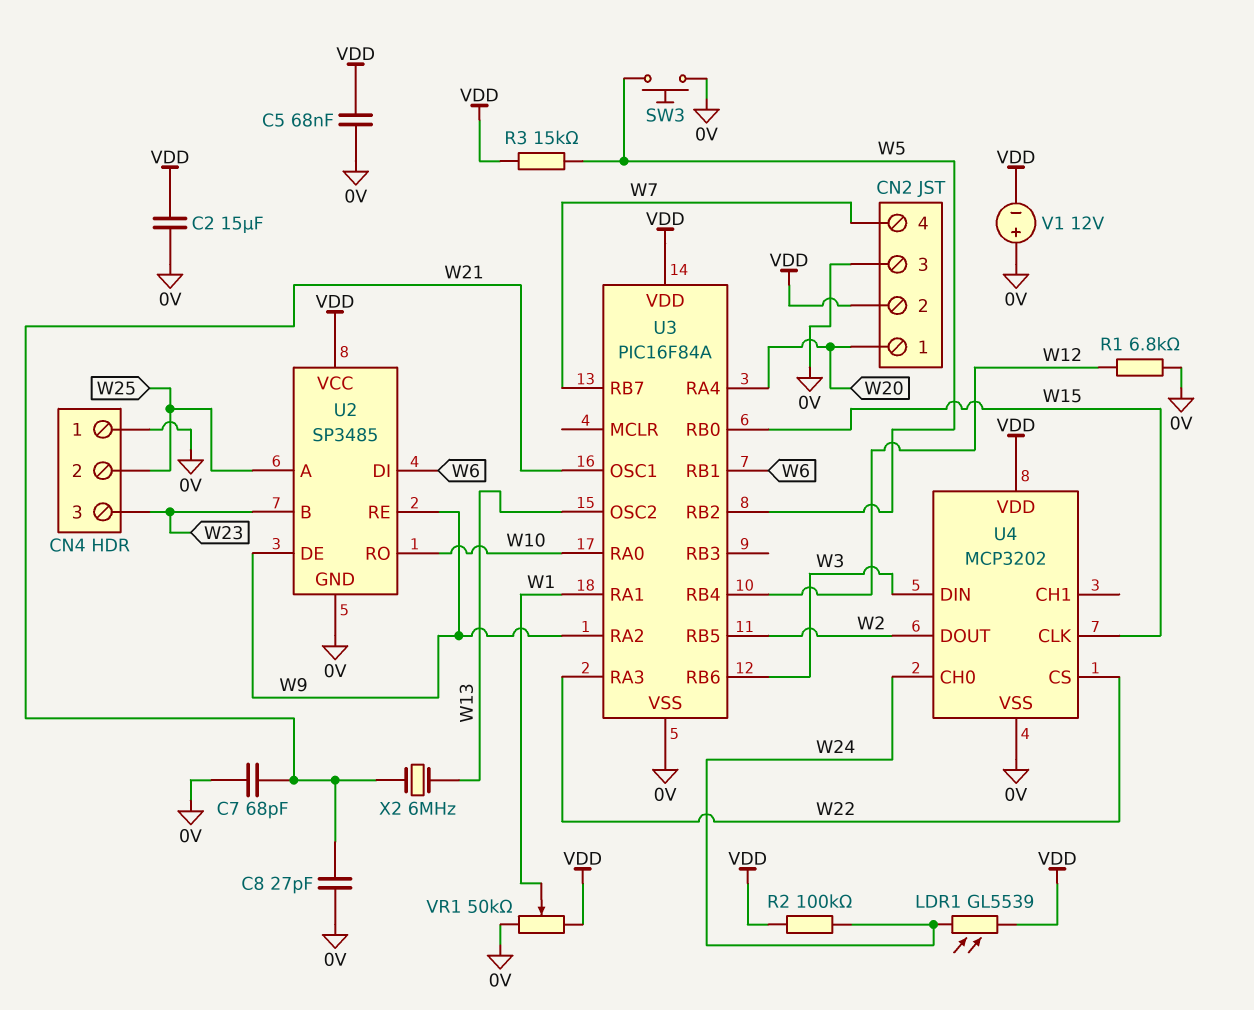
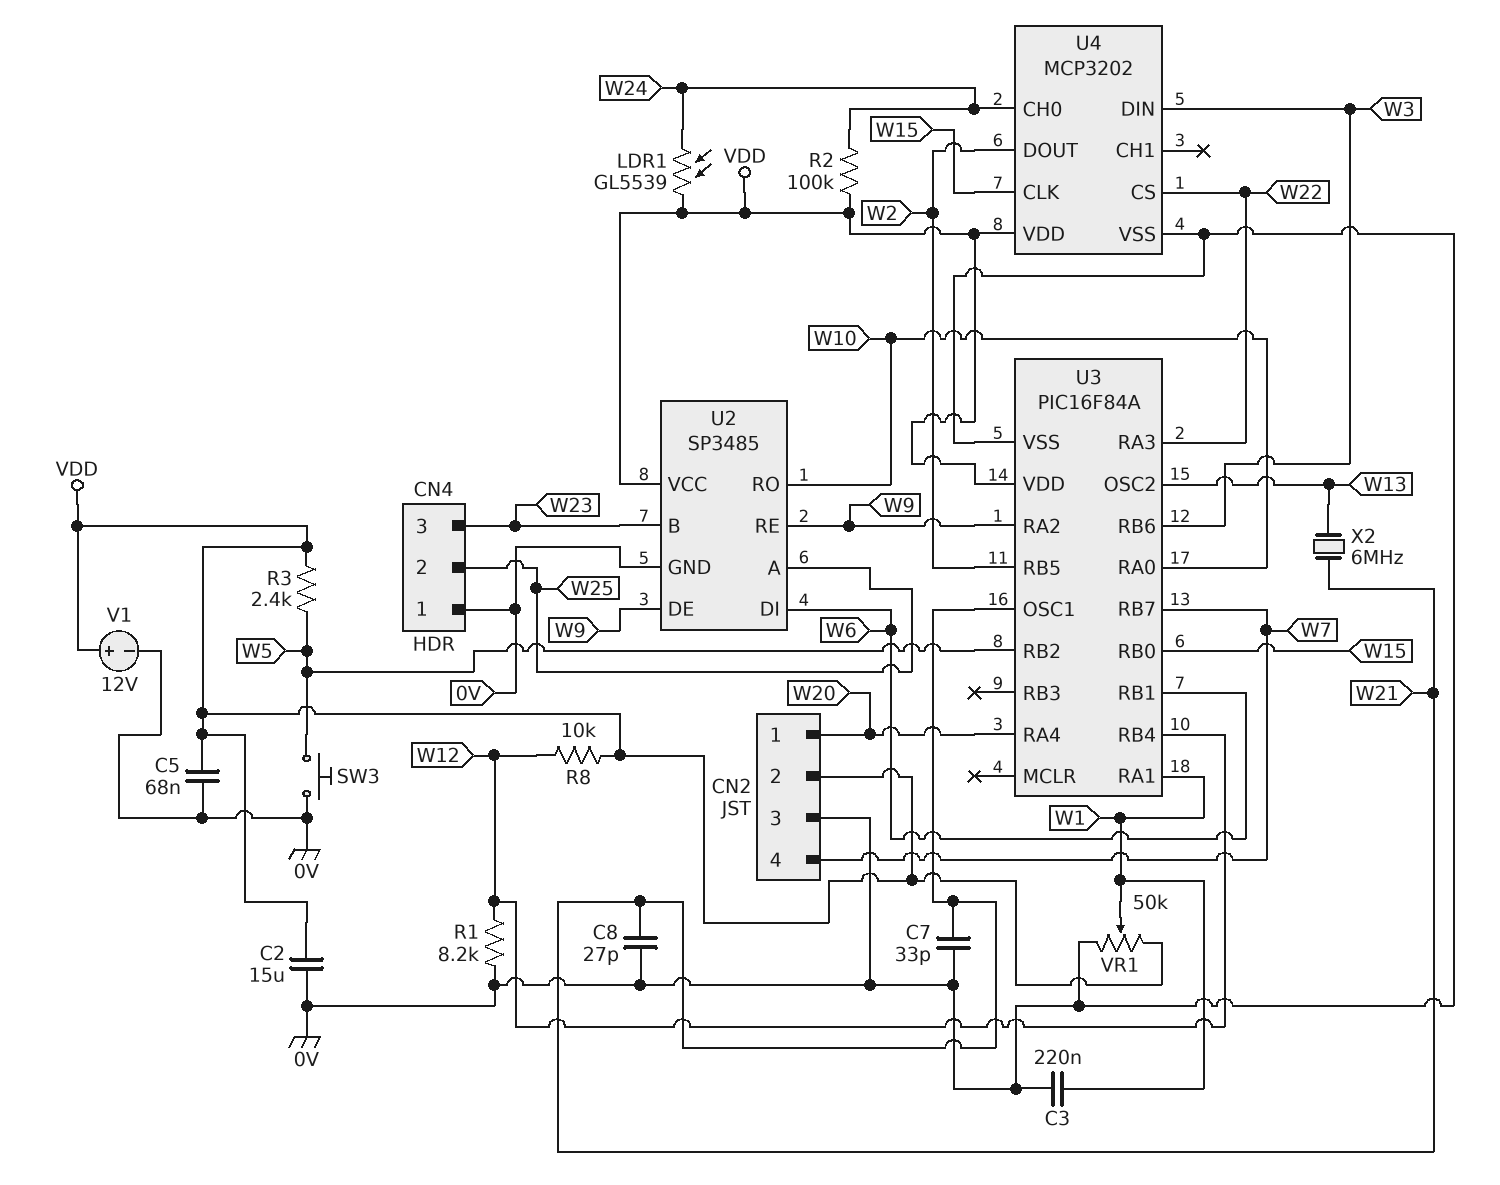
C3: none -> 220nF (0V, W1)
C7: 68pF (0V, W21) -> 33pF (0V, W21)
R1: 6.8k (0V, W12) -> 8.2k (0V, W12)
R3: 15k (VDD, W5) -> 2.4k (VDD, W5)
R8: none -> 10k (VDD, W12)
V1: 12V (plus 0V, minus VDD) -> 12V (plus VDD, minus 0V)

